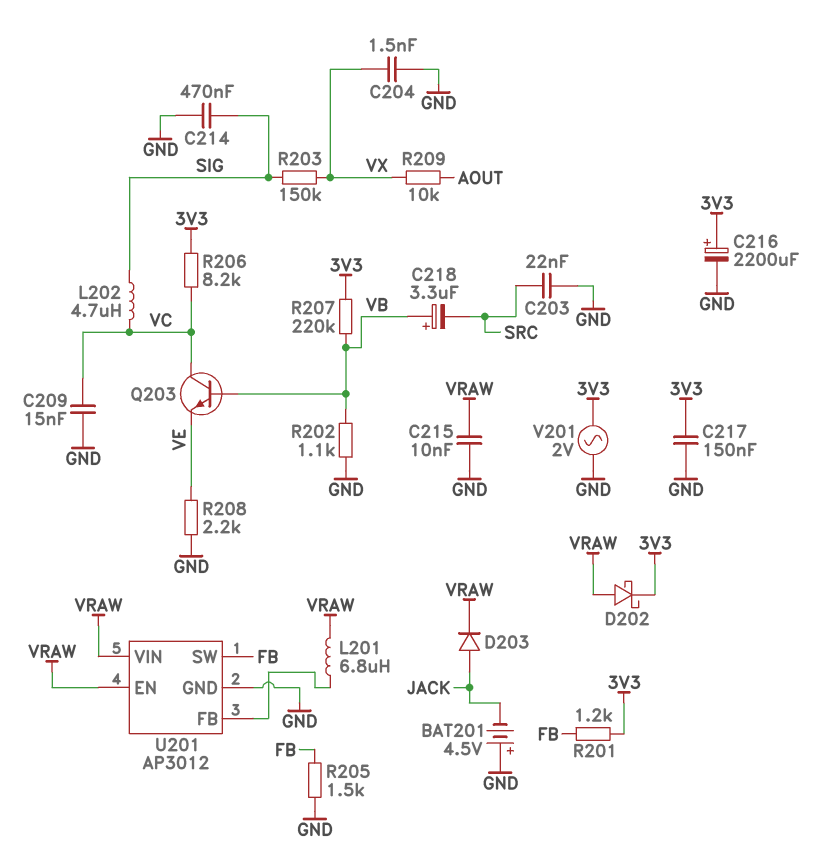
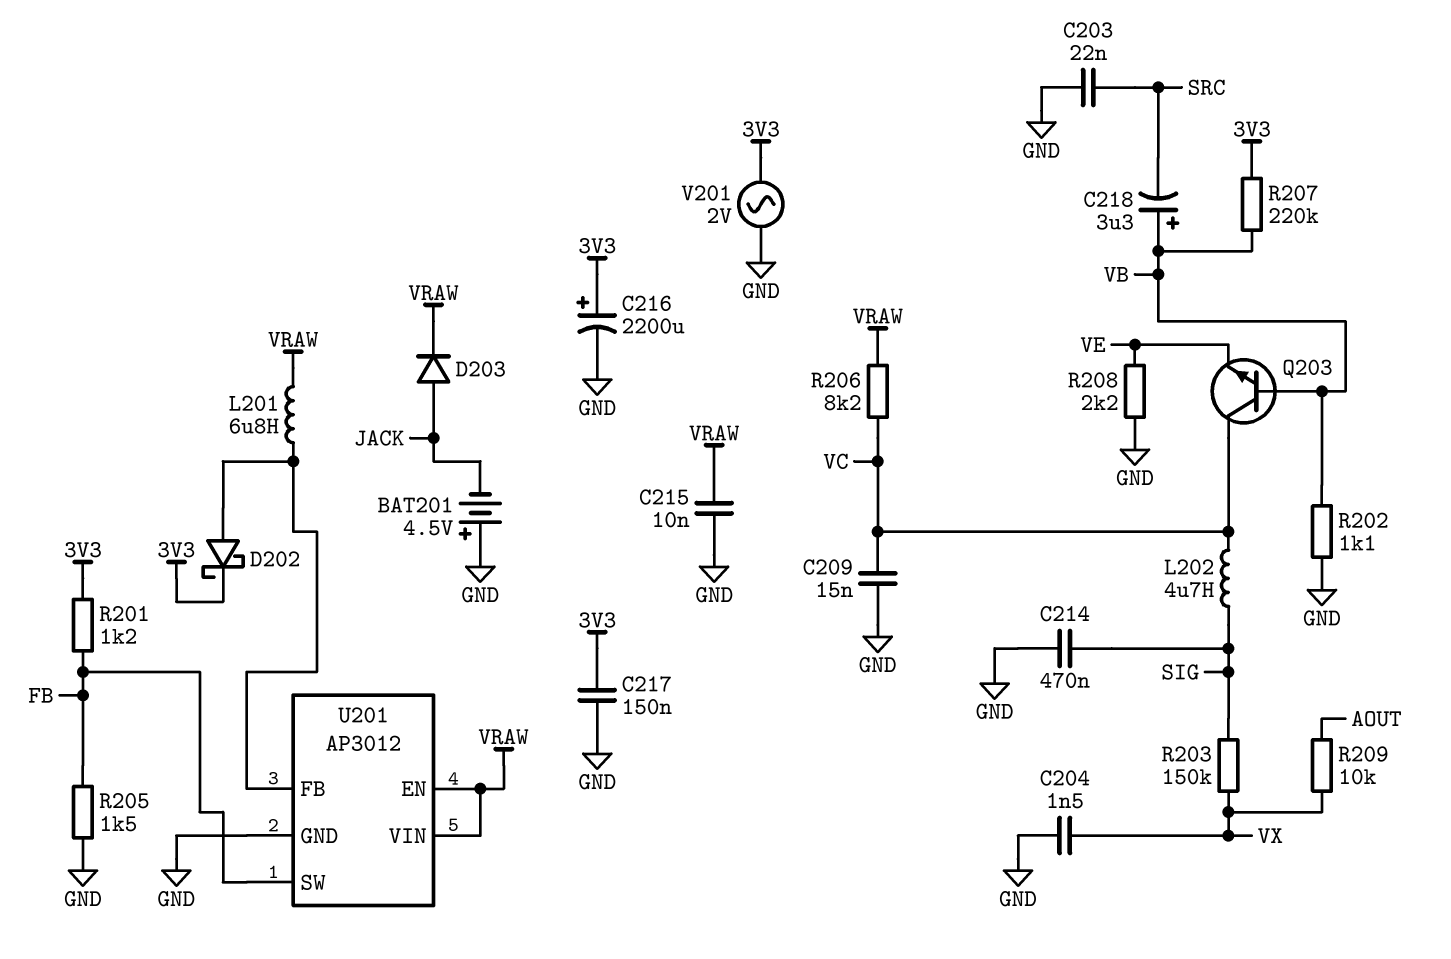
D202: schottky (A VRAW, K 3V3) -> schottky (A U201/FB, K 3V3)
R206: 8.2k (3V3, VC) -> 8.2k (VC, VRAW)

